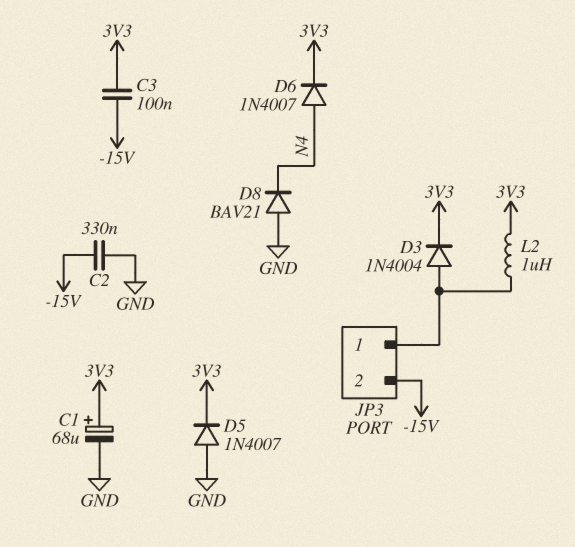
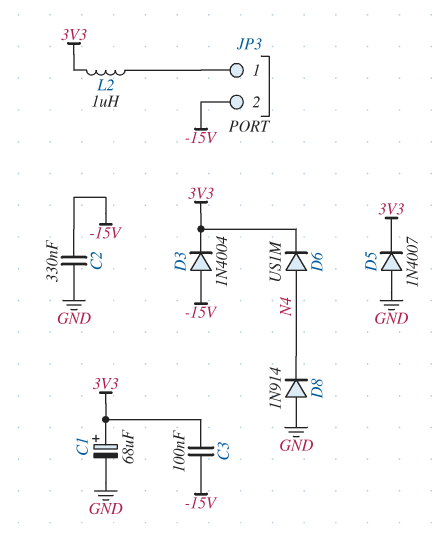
D3: diode 1N4004 (A JP3/1, K 3V3) -> diode 1N4004 (A -15V, K 3V3)
D6: diode 1N4007 (A N4, K 3V3) -> diode US1M (A N4, K 3V3)
D8: diode BAV21 (A GND, K N4) -> diode 1N914 (A GND, K N4)

